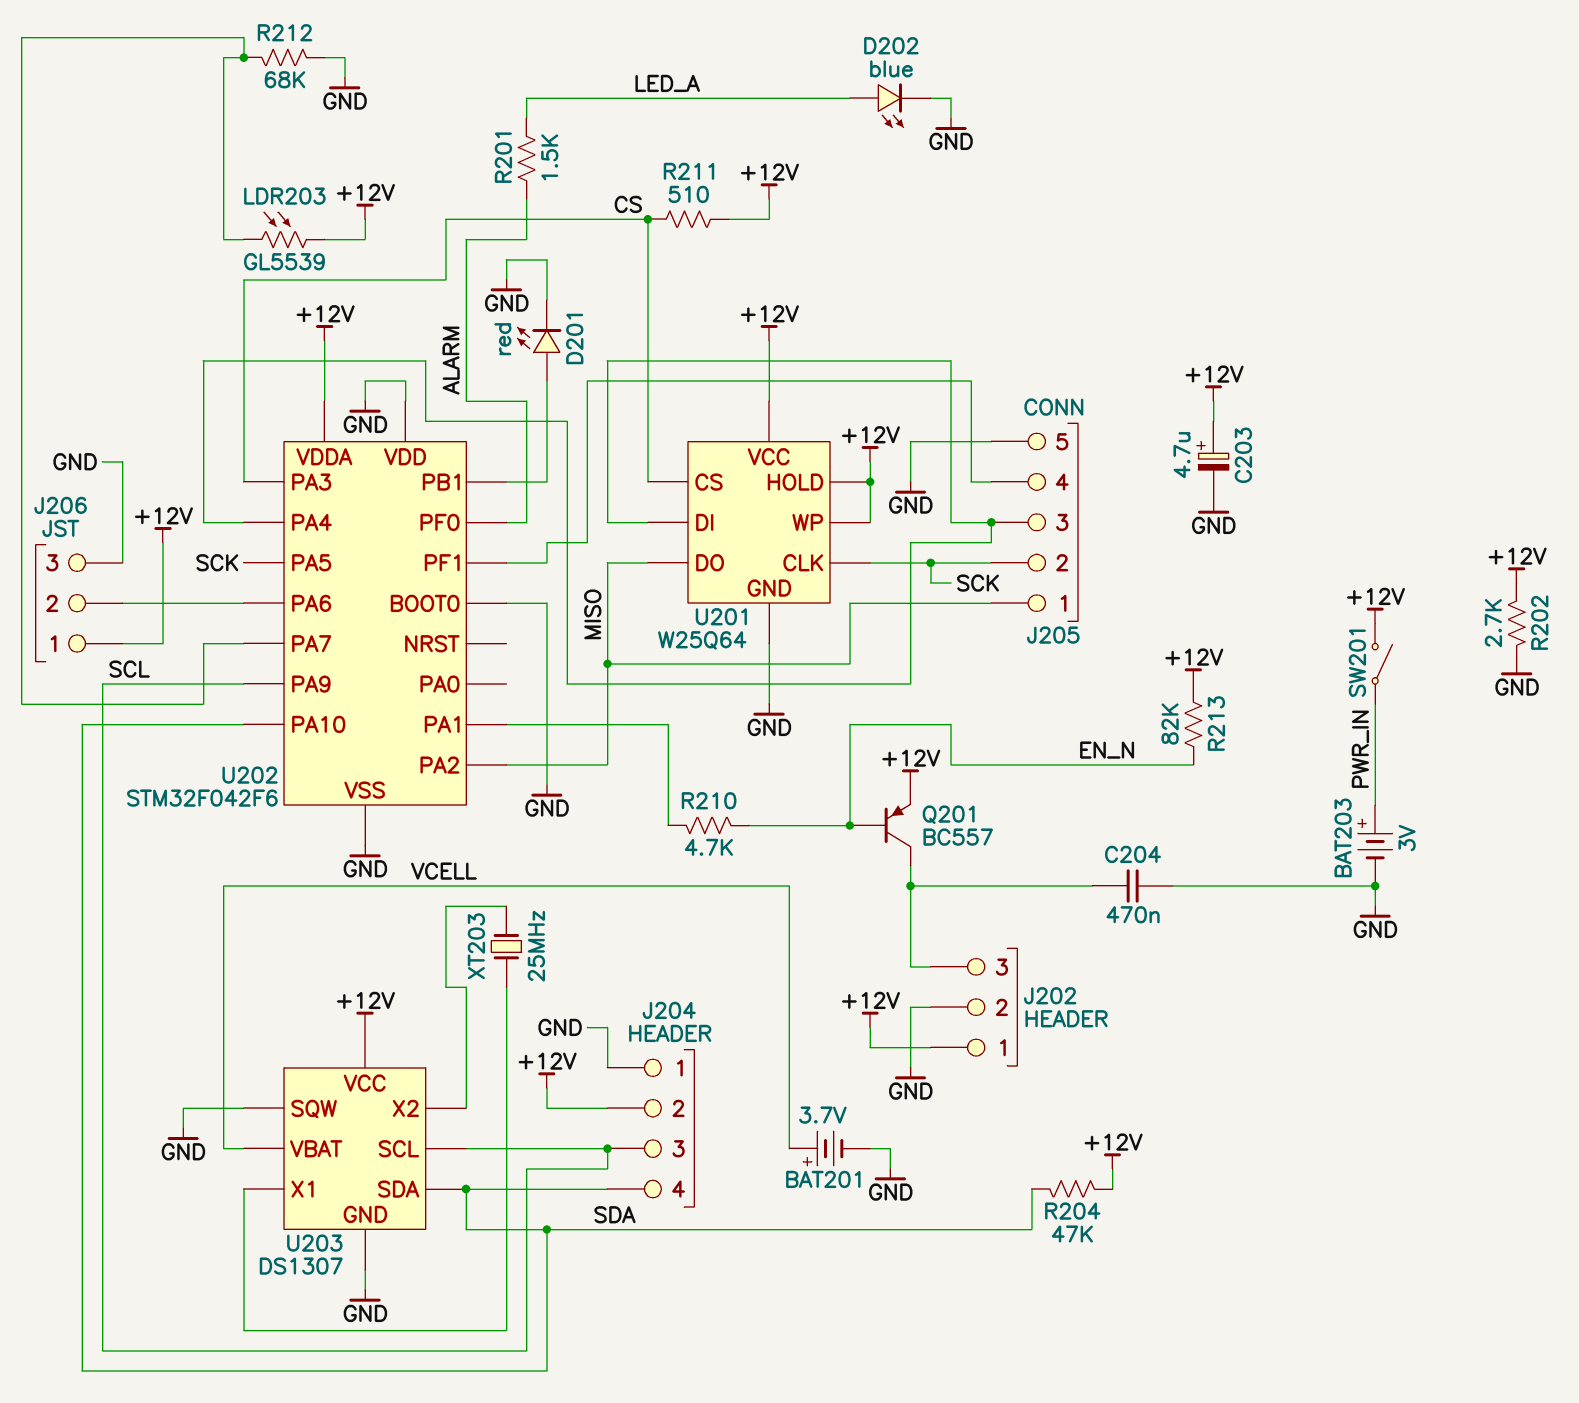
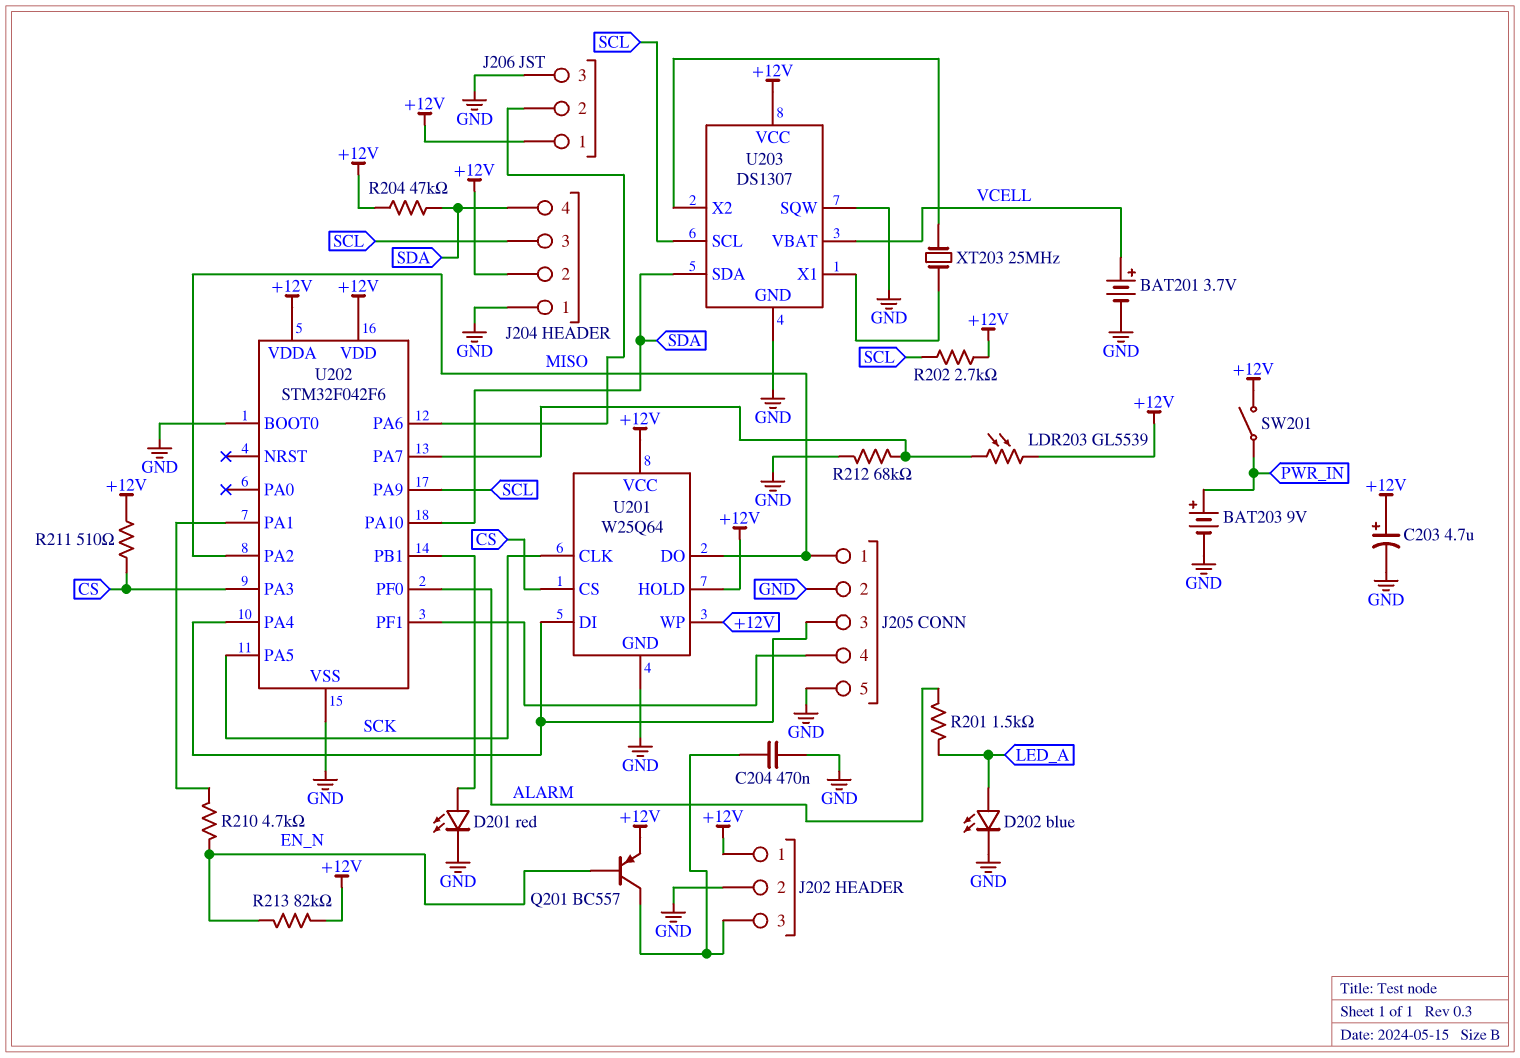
BAT203: 3V (plus PWR_IN, minus GND) -> 9V (plus PWR_IN, minus GND)
J205 pin 2: SCK -> GND
R202: 2.7k (+12V, GND) -> 2.7k (+12V, SCL)
U202 pin VDD: GND -> +12V

